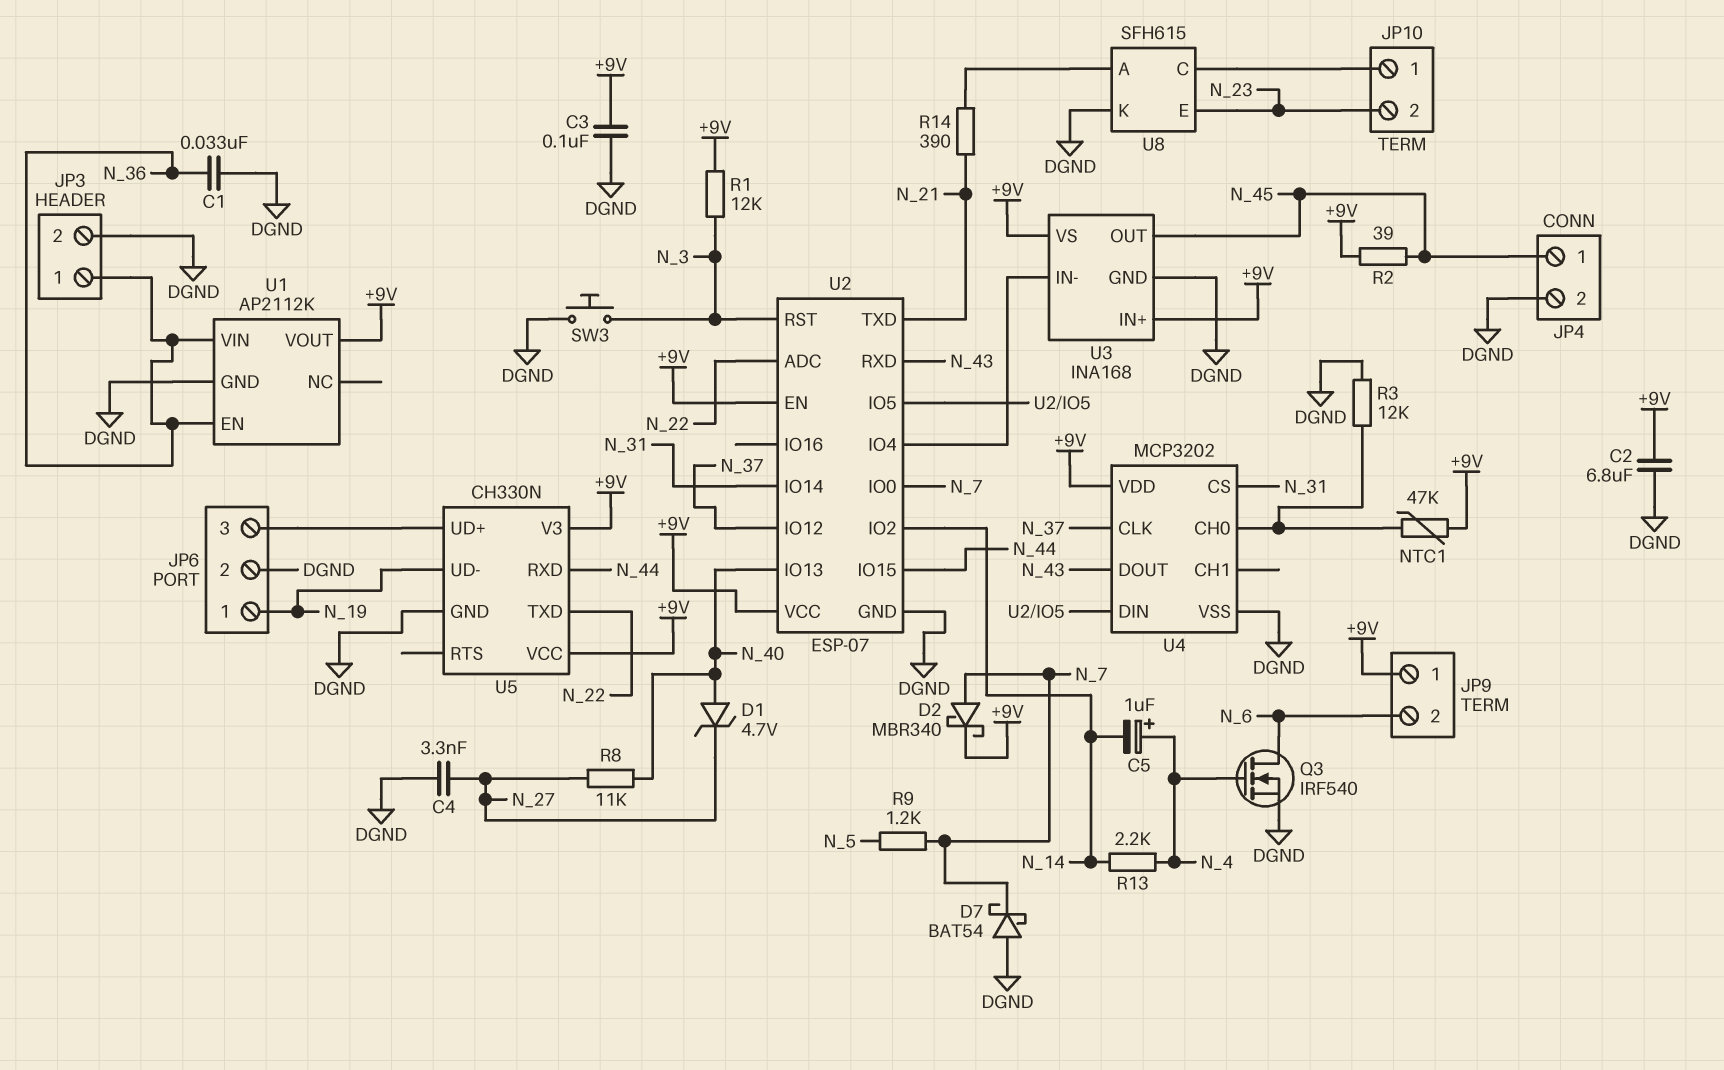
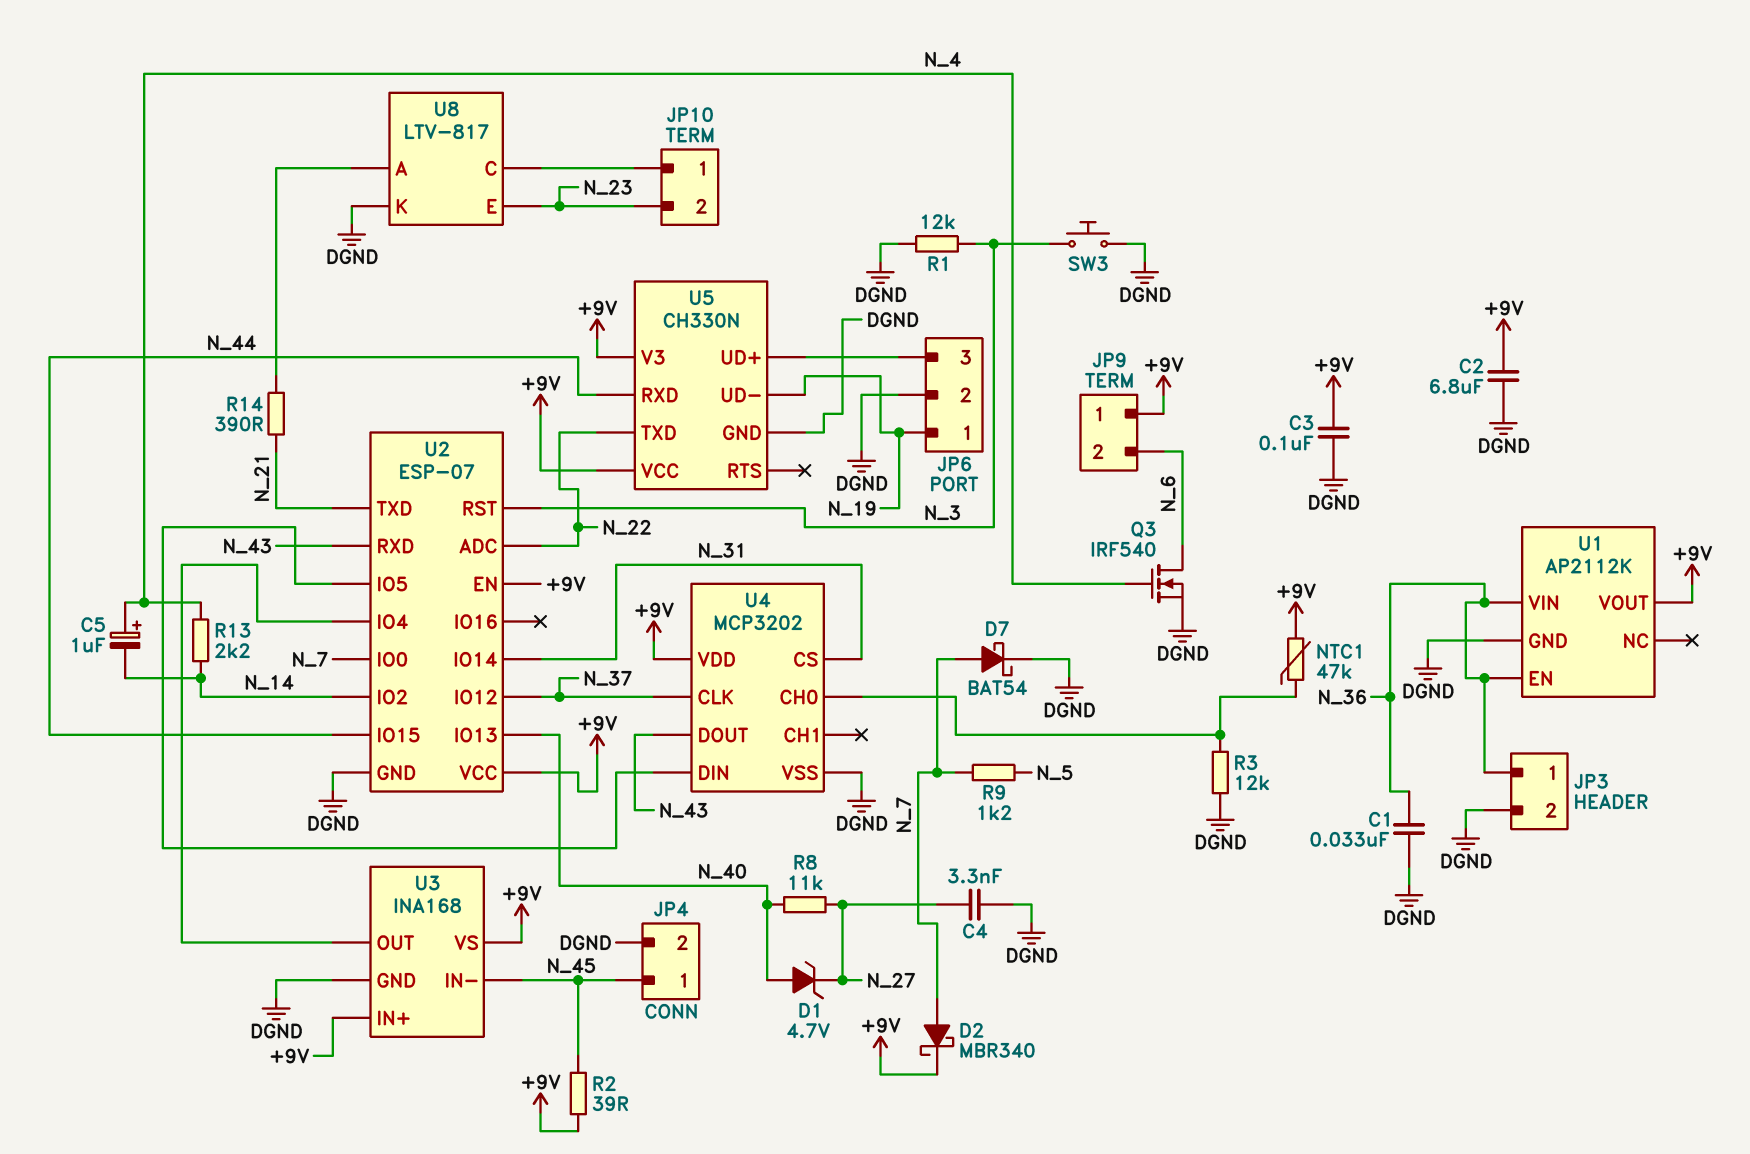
D7: schottky BAT54 (A DGND, K N_7) -> schottky BAT54 (A N_7, K DGND)
R1: 12k (+9V, N_3) -> 12k (DGND, N_3)
U3 pin IN-: U2/IO4 -> N_45
U3 pin OUT: N_45 -> U2/IO4
U8: SFH615 -> LTV-817

